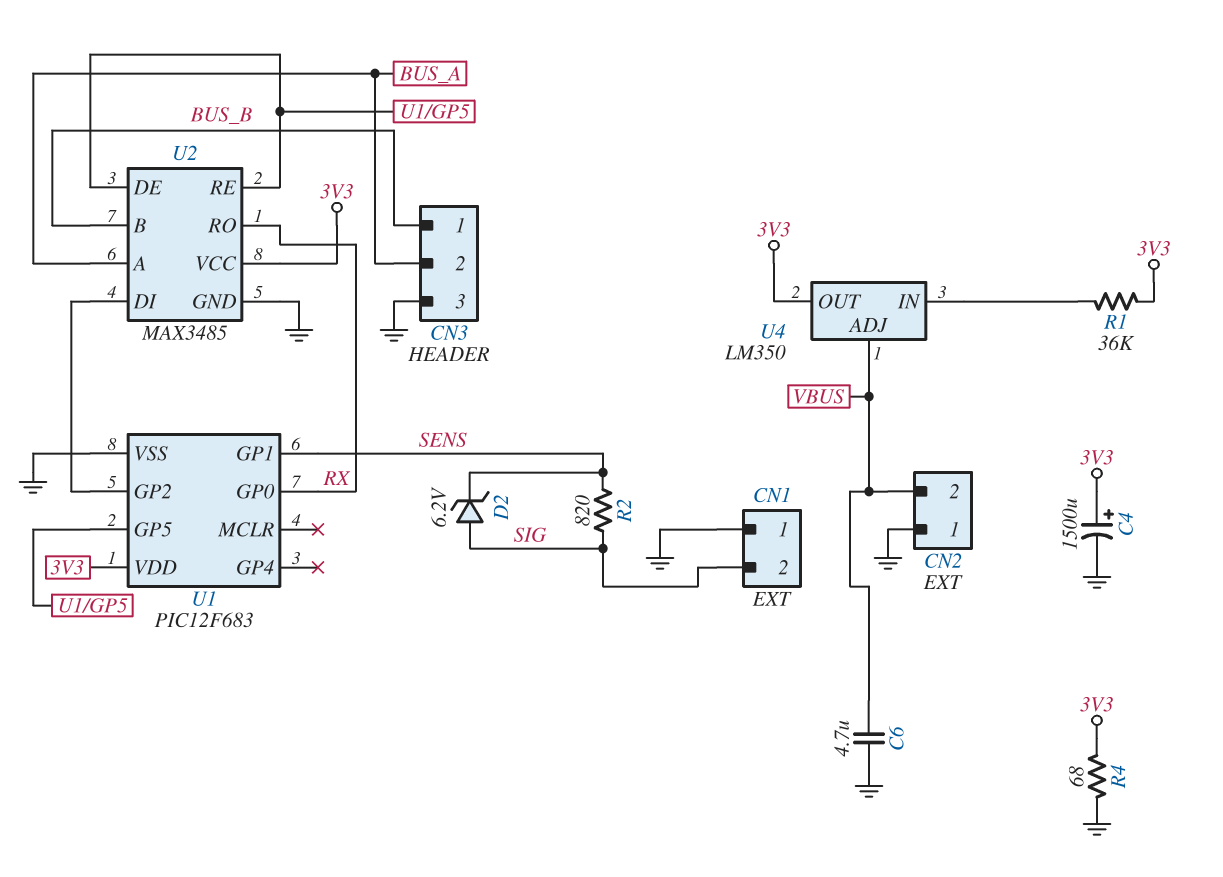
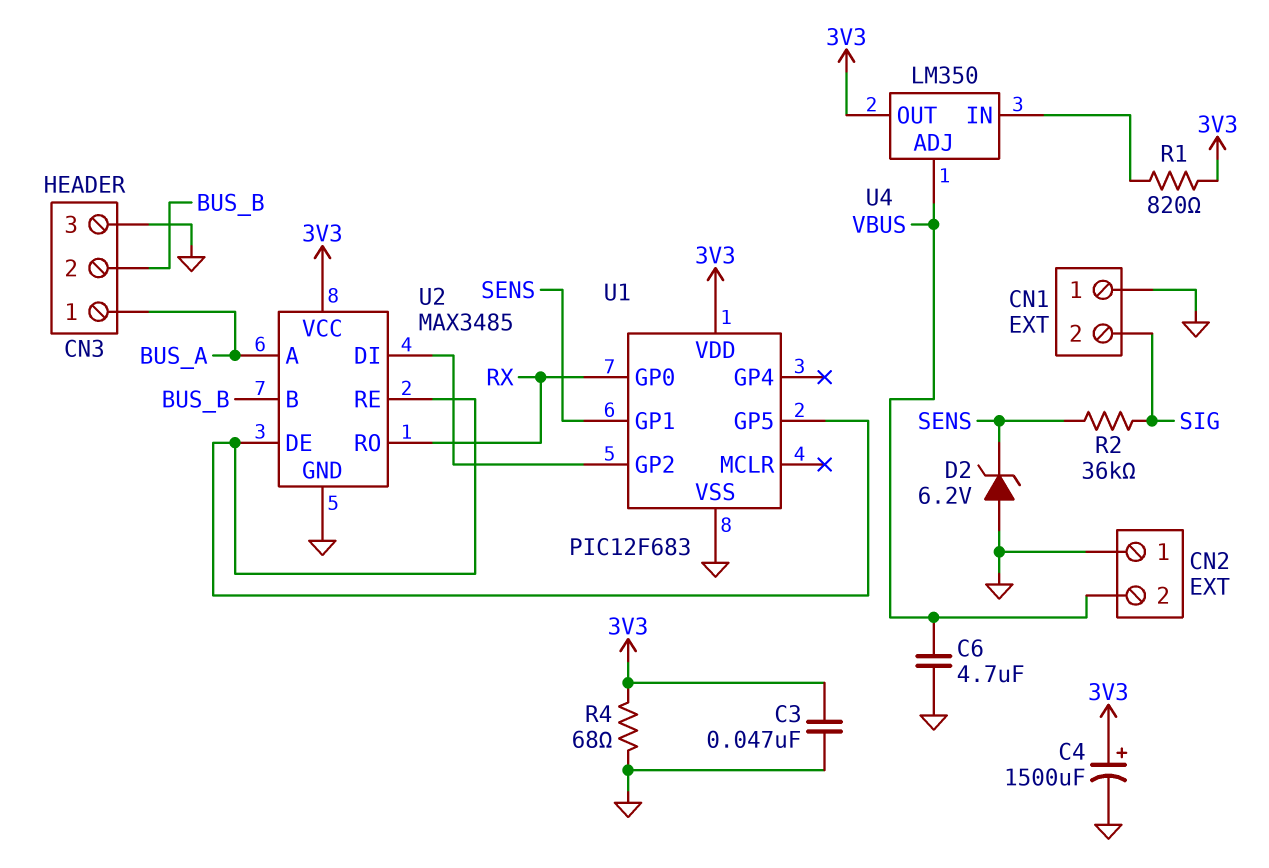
C3: none -> 47nF (3V3, GND)
CN3 pin 1: BUS_B -> BUS_A
CN3 pin 2: BUS_A -> BUS_B
D2: zener 6.2V (A SIG, K SENS) -> zener 6.2V (A GND, K SENS)
R1: 36k (3V3, U4/IN) -> 820 (3V3, U4/IN)
R2: 820 (SENS, SIG) -> 36k (SENS, SIG)

